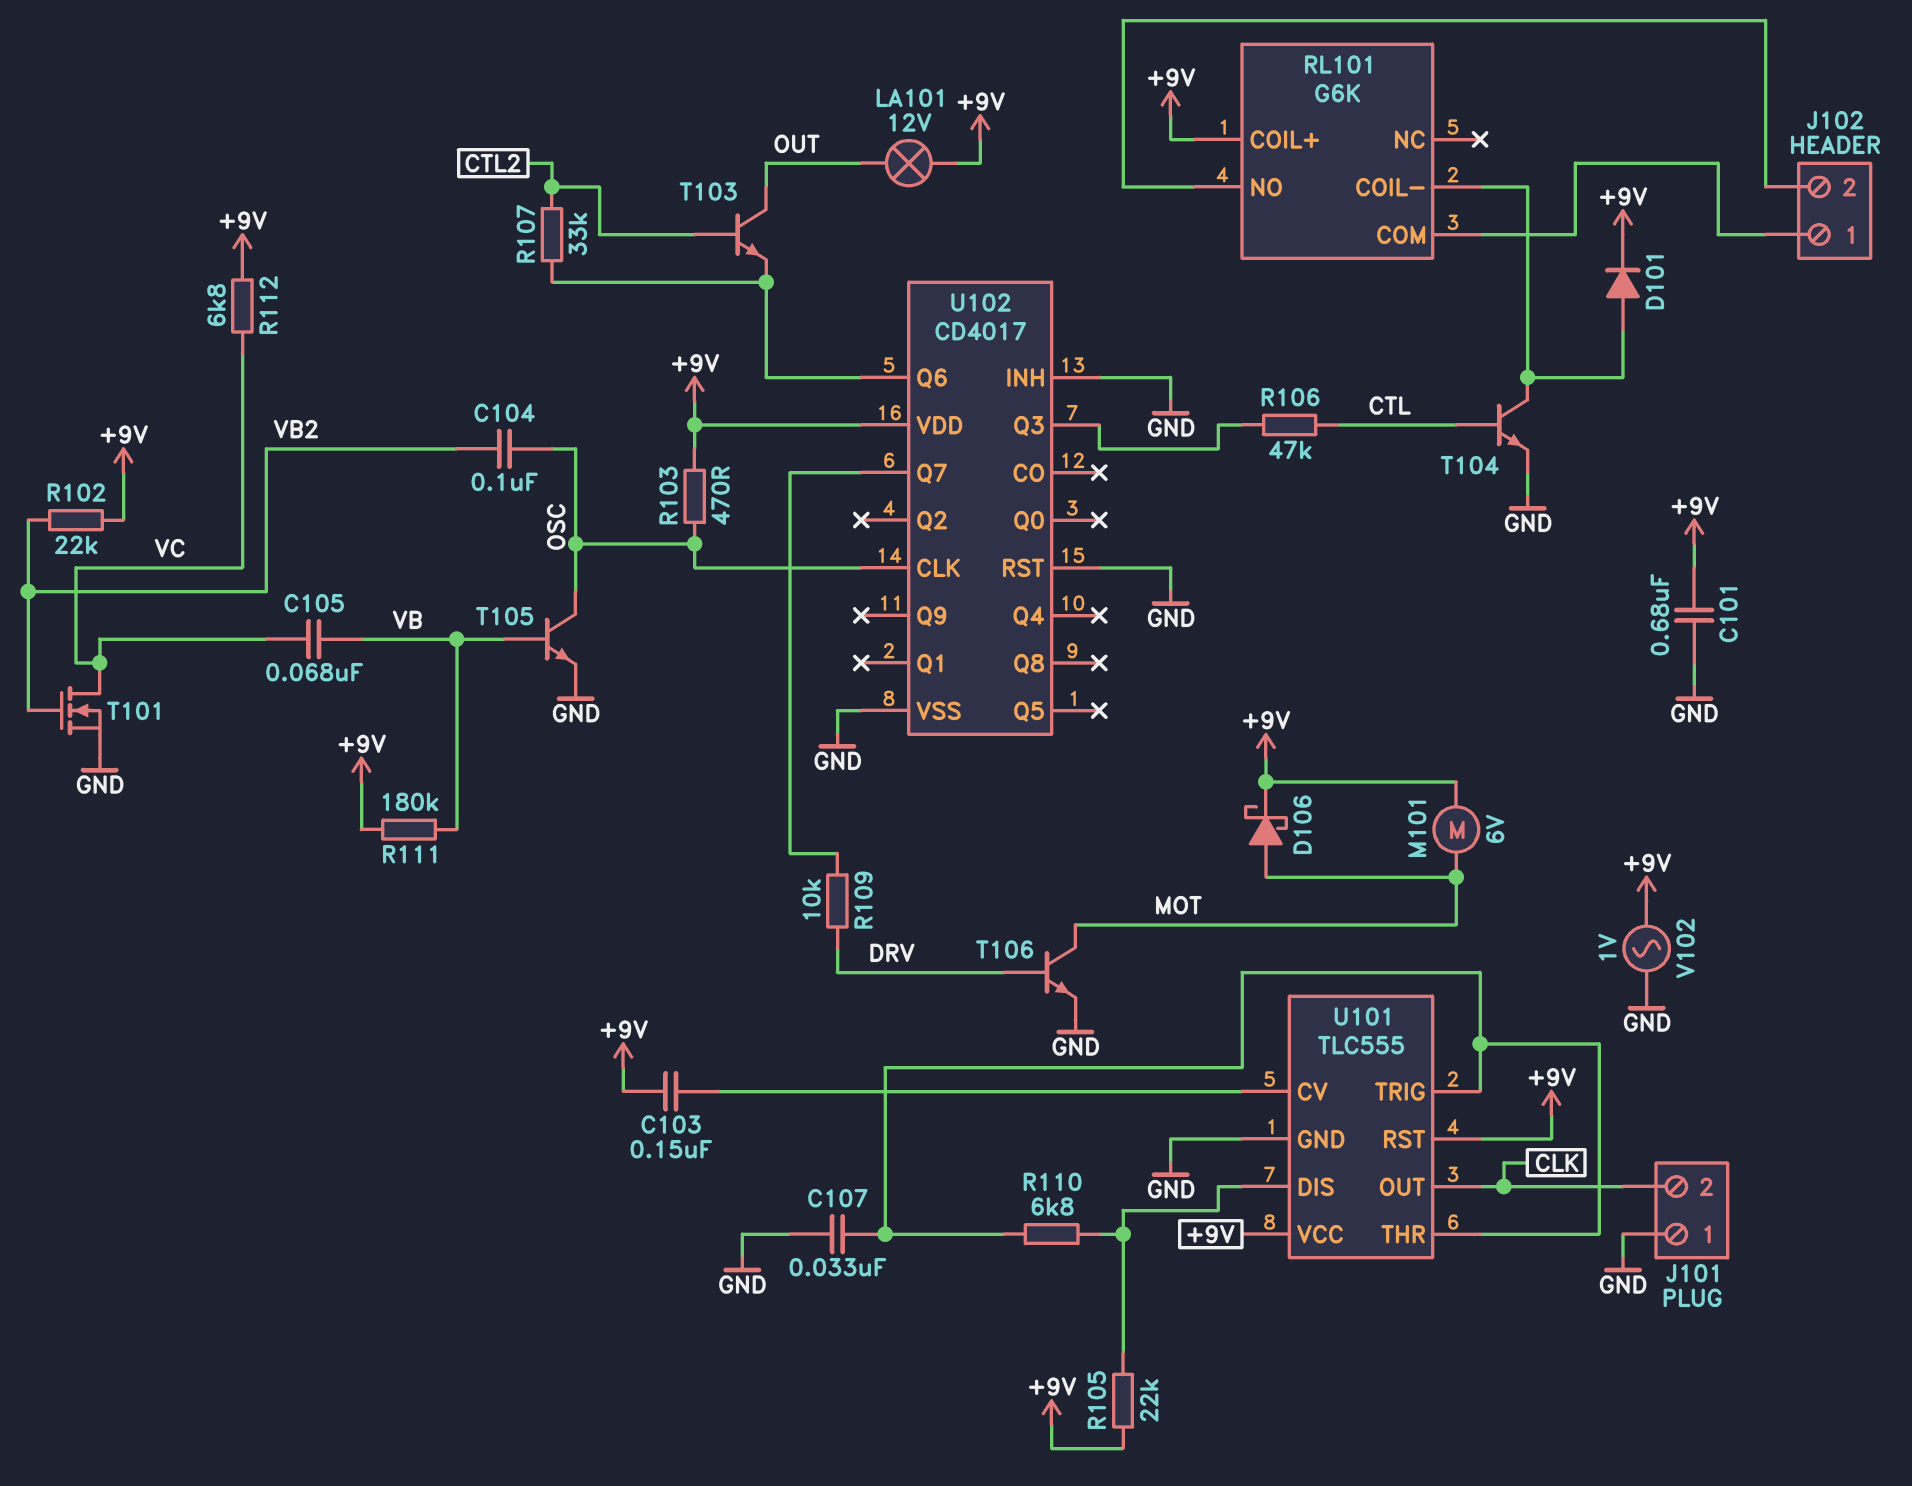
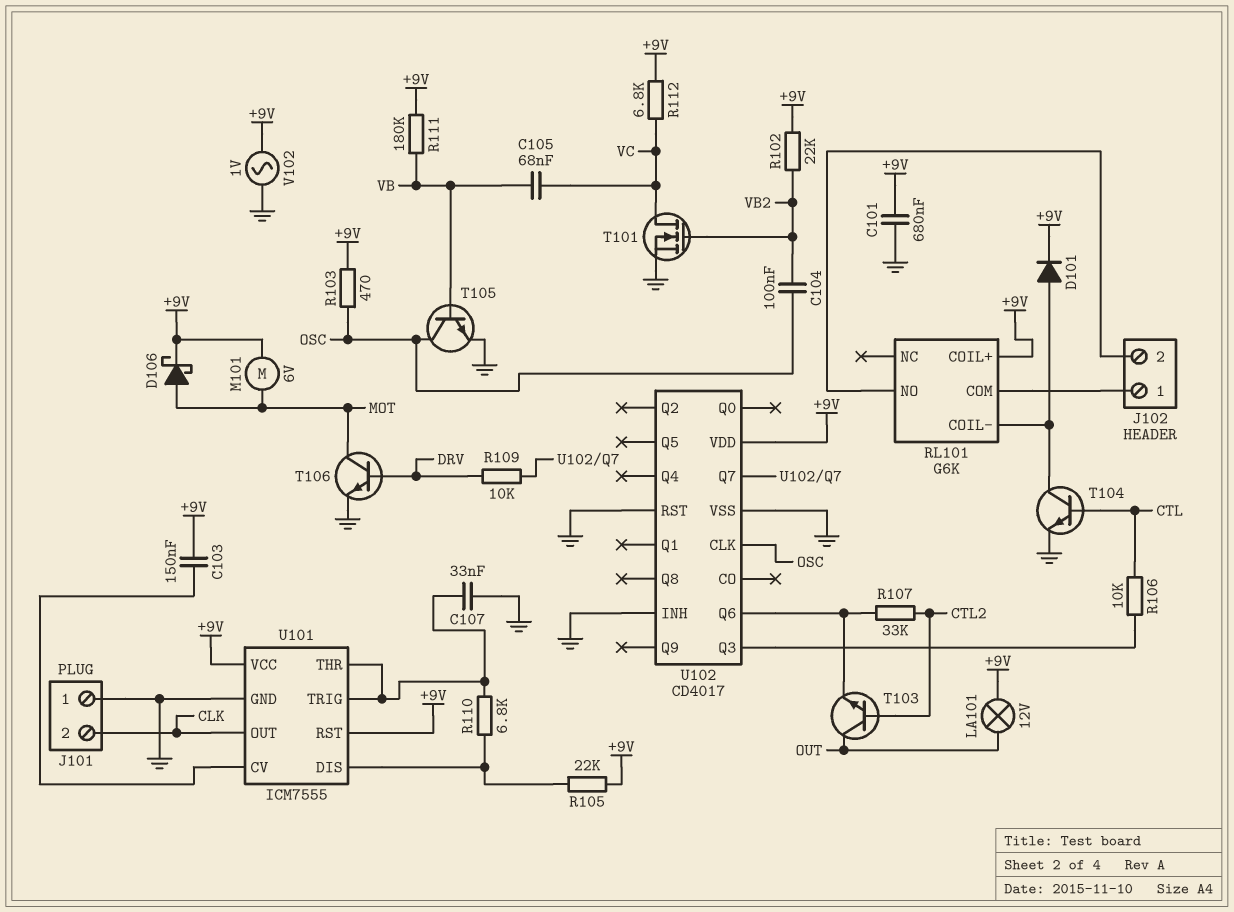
R106: 47k (CTL, U102/Q3) -> 10k (CTL, U102/Q3)
U101: TLC555 -> ICM7555

